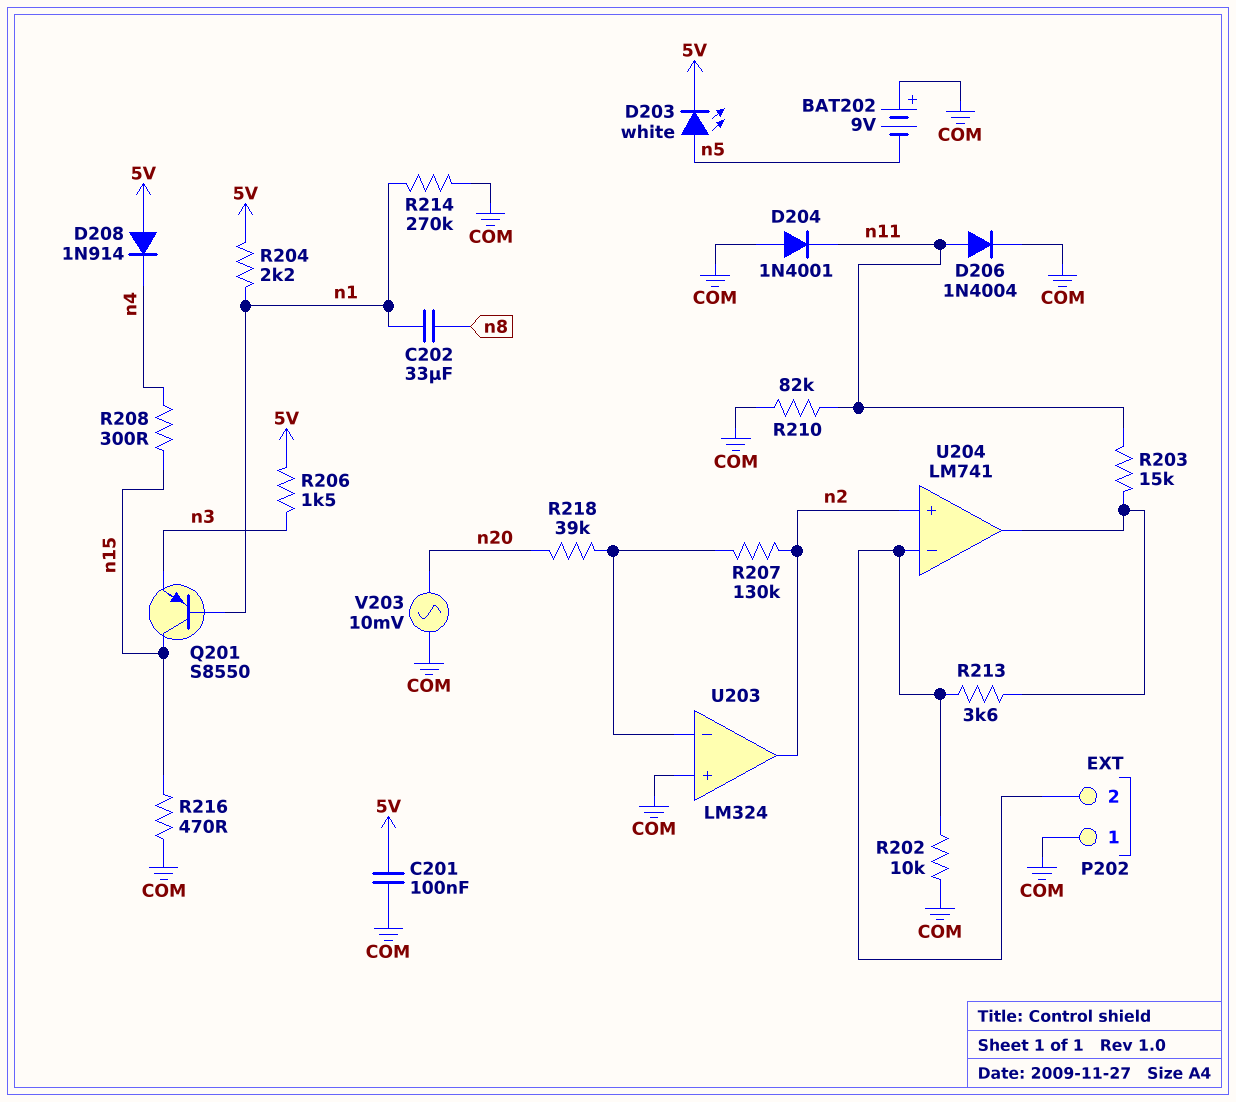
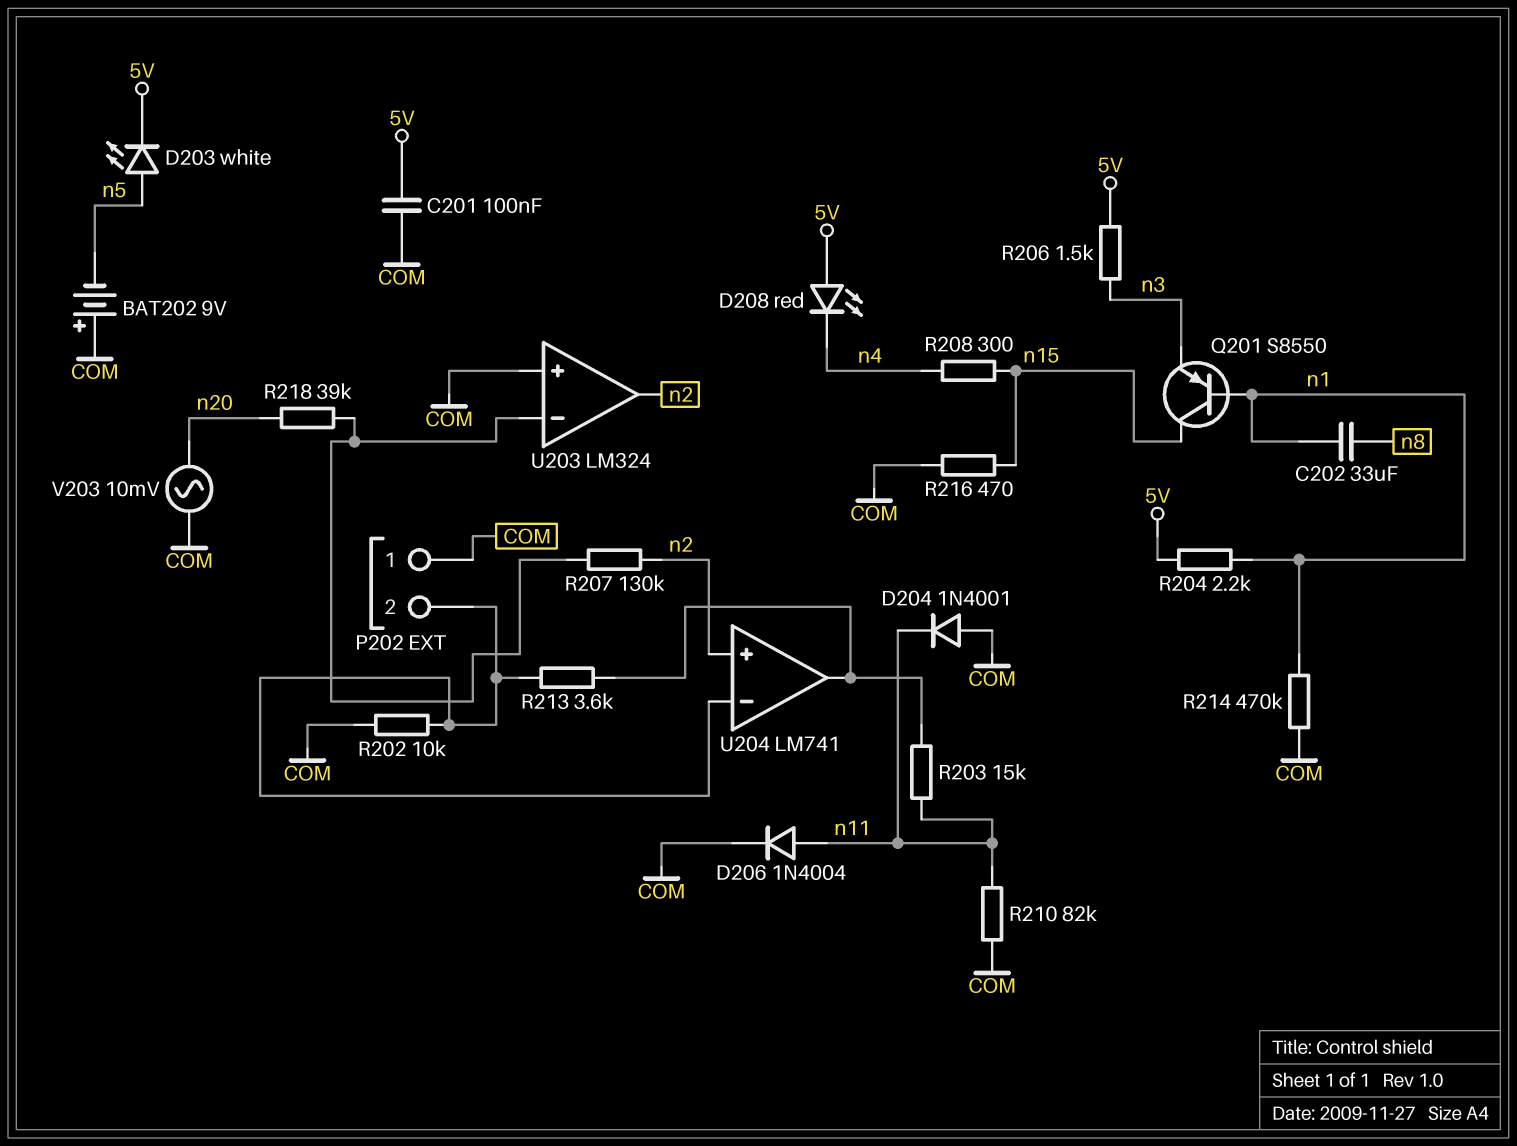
D208: diode 1N914 (A 5V, K n4) -> LED red (A 5V, K n4)
R214: 270k (COM, n1) -> 470k (COM, n1)

